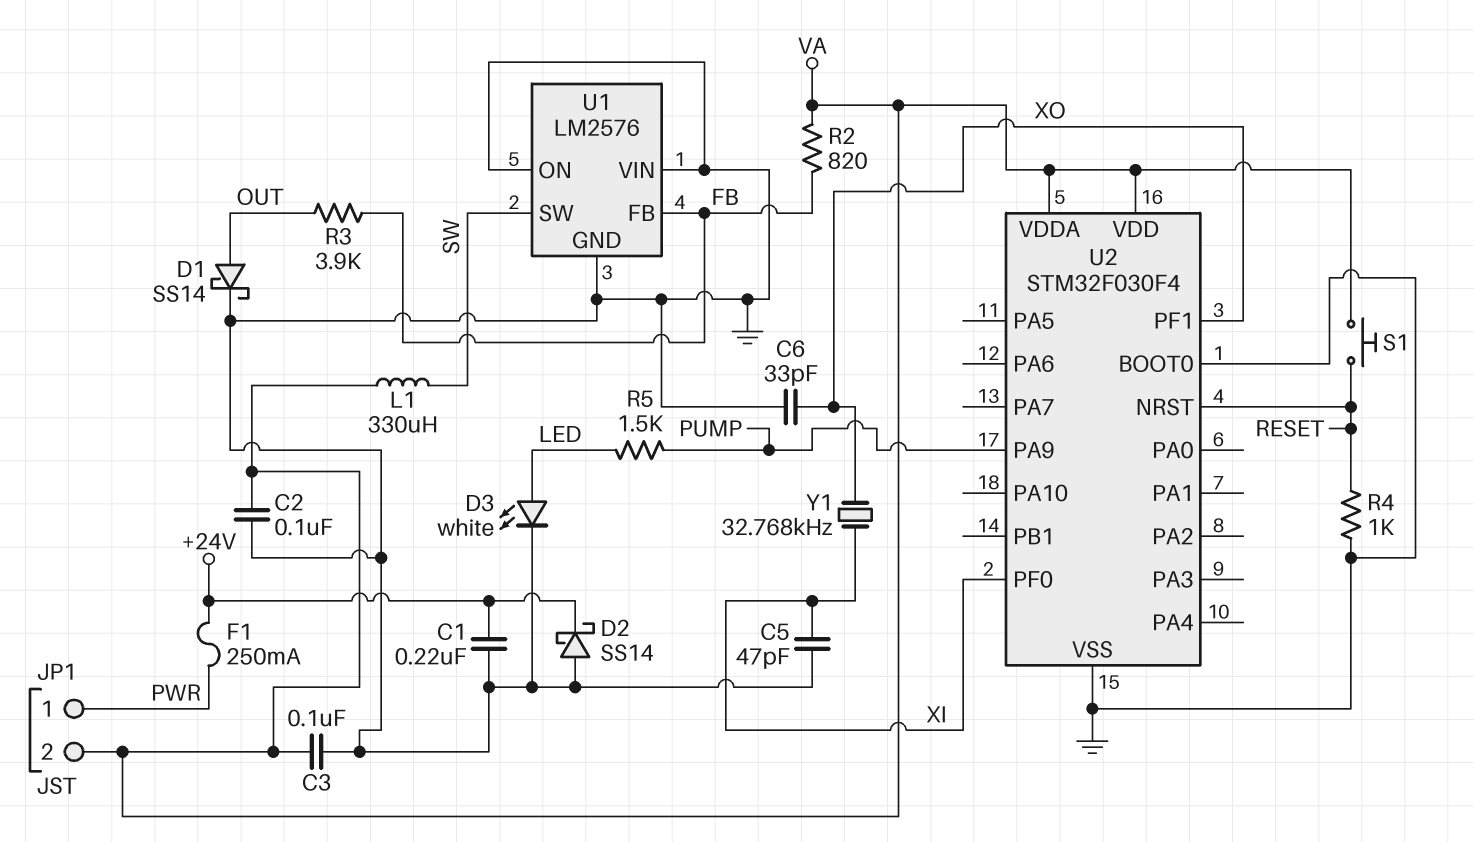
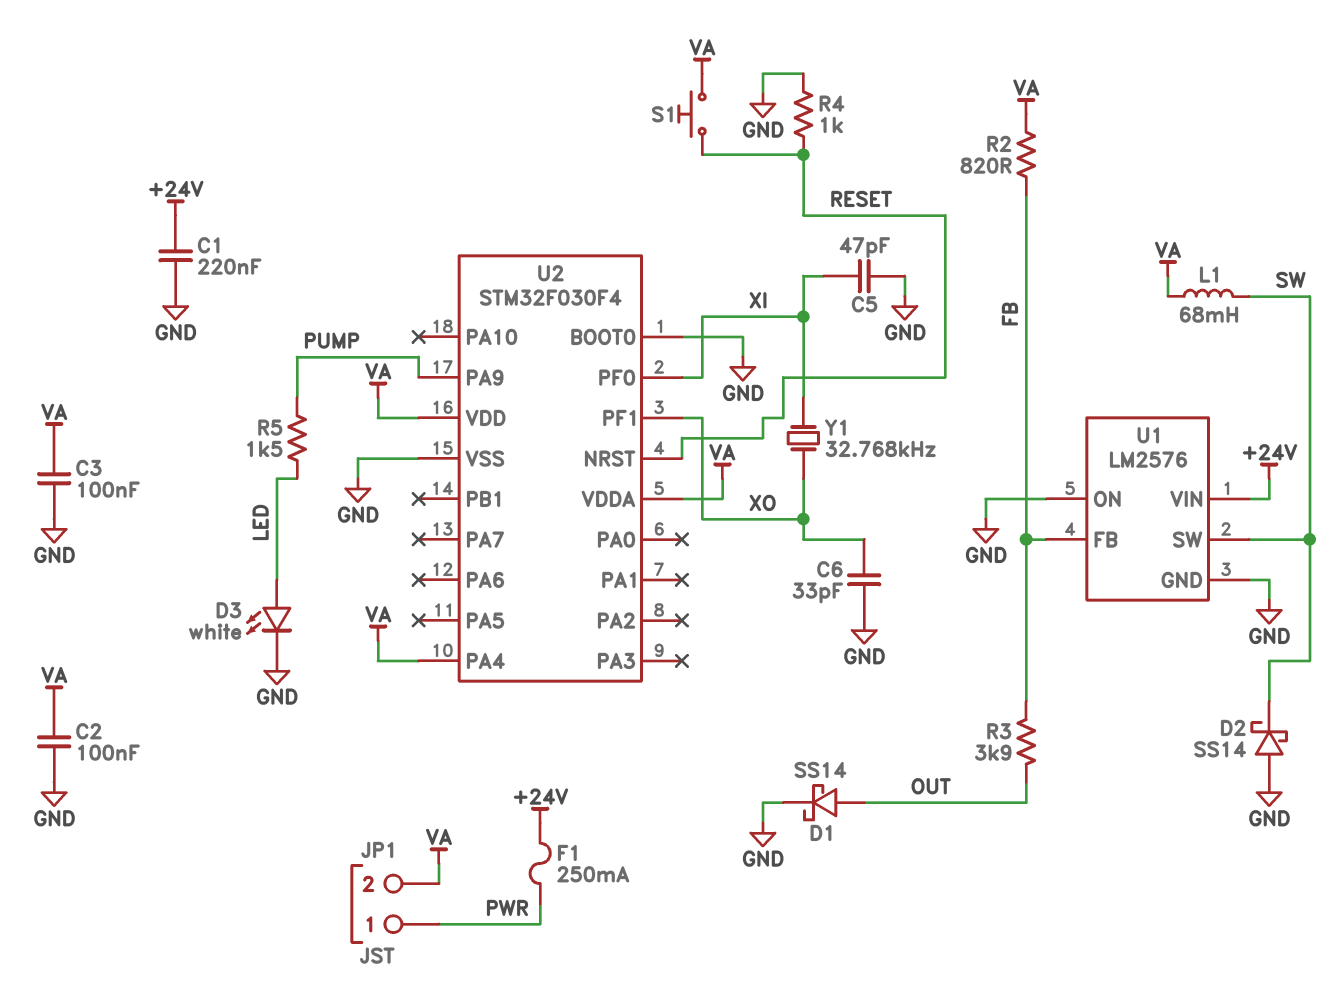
D2: schottky SS14 (A GND, K +24V) -> schottky SS14 (A GND, K SW)
L1: 330uH (SW, VA) -> 68mH (SW, VA)
U1 pin VIN: GND -> +24V
U2 pin PA4: none -> VA

